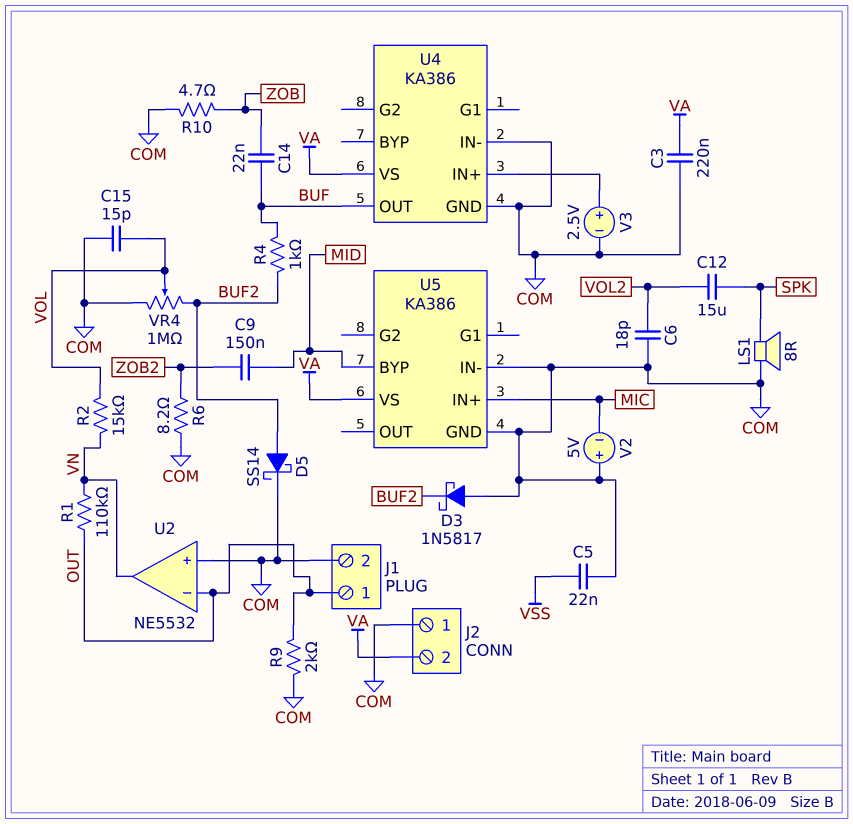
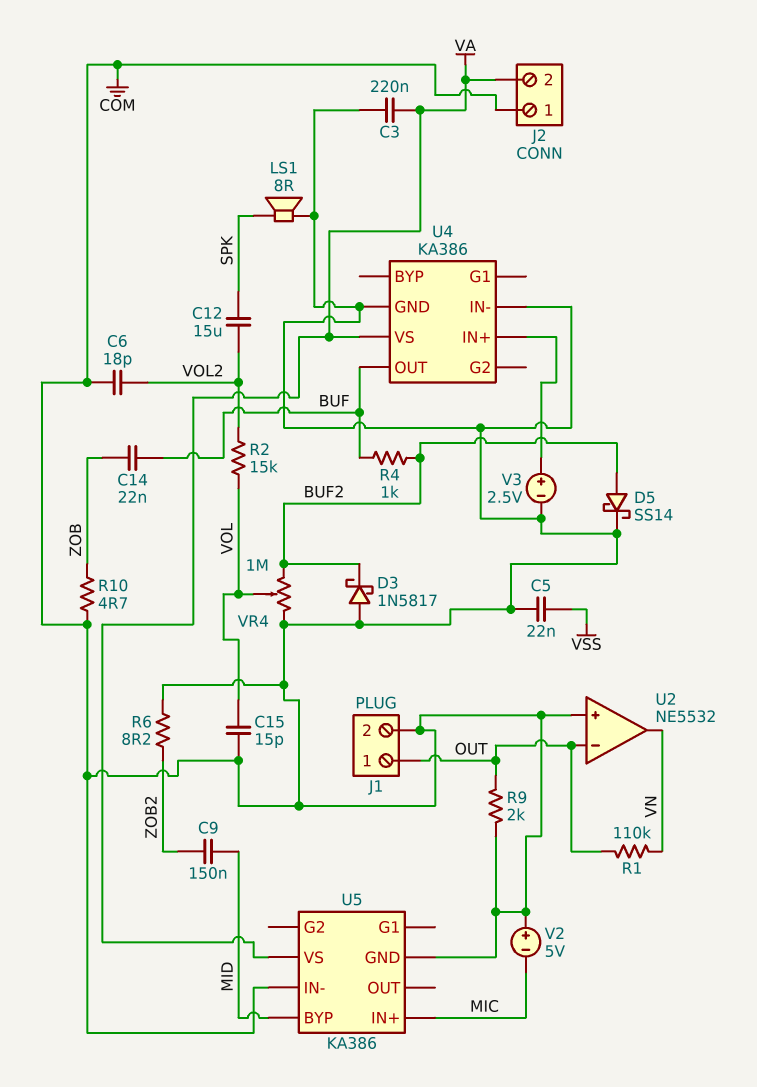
R2: 15k (VN, VOL) -> 15k (VOL, VOL2)

